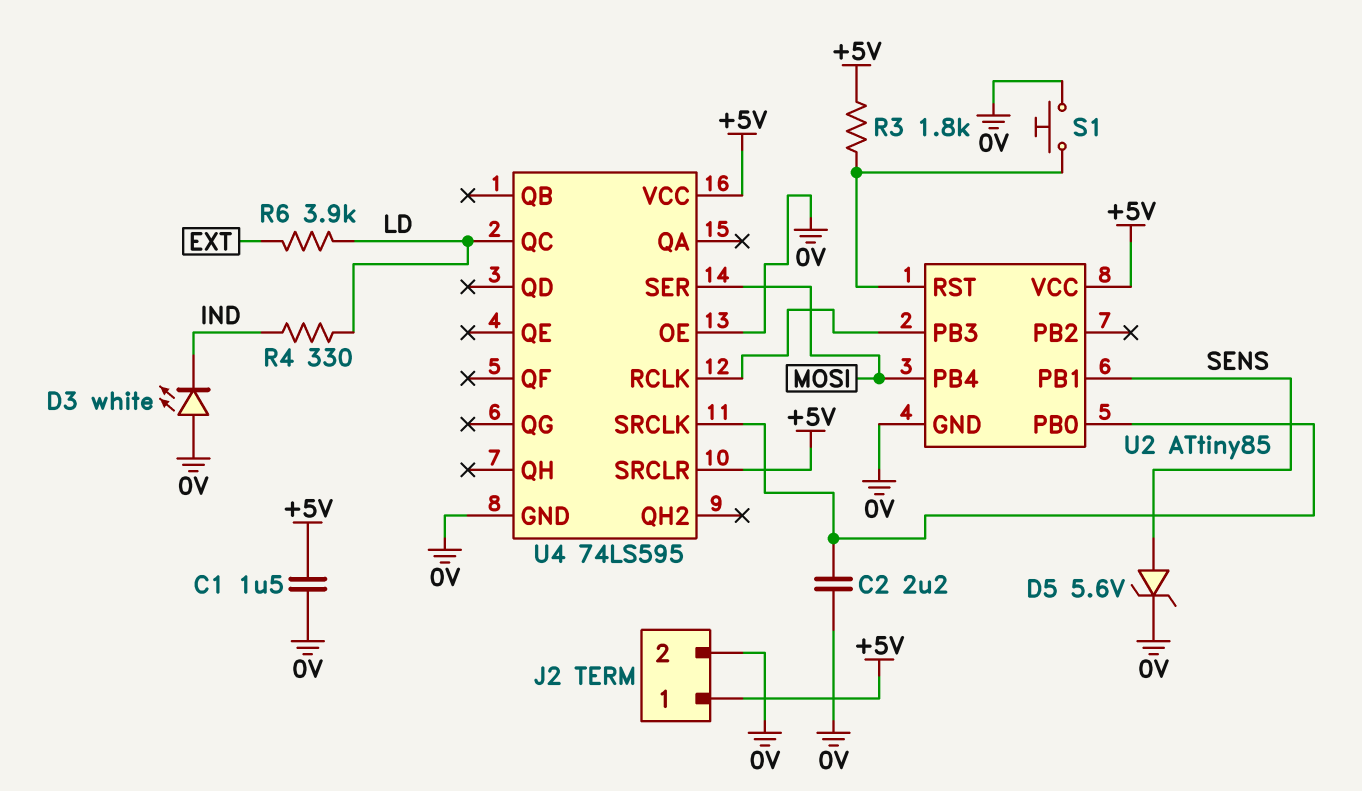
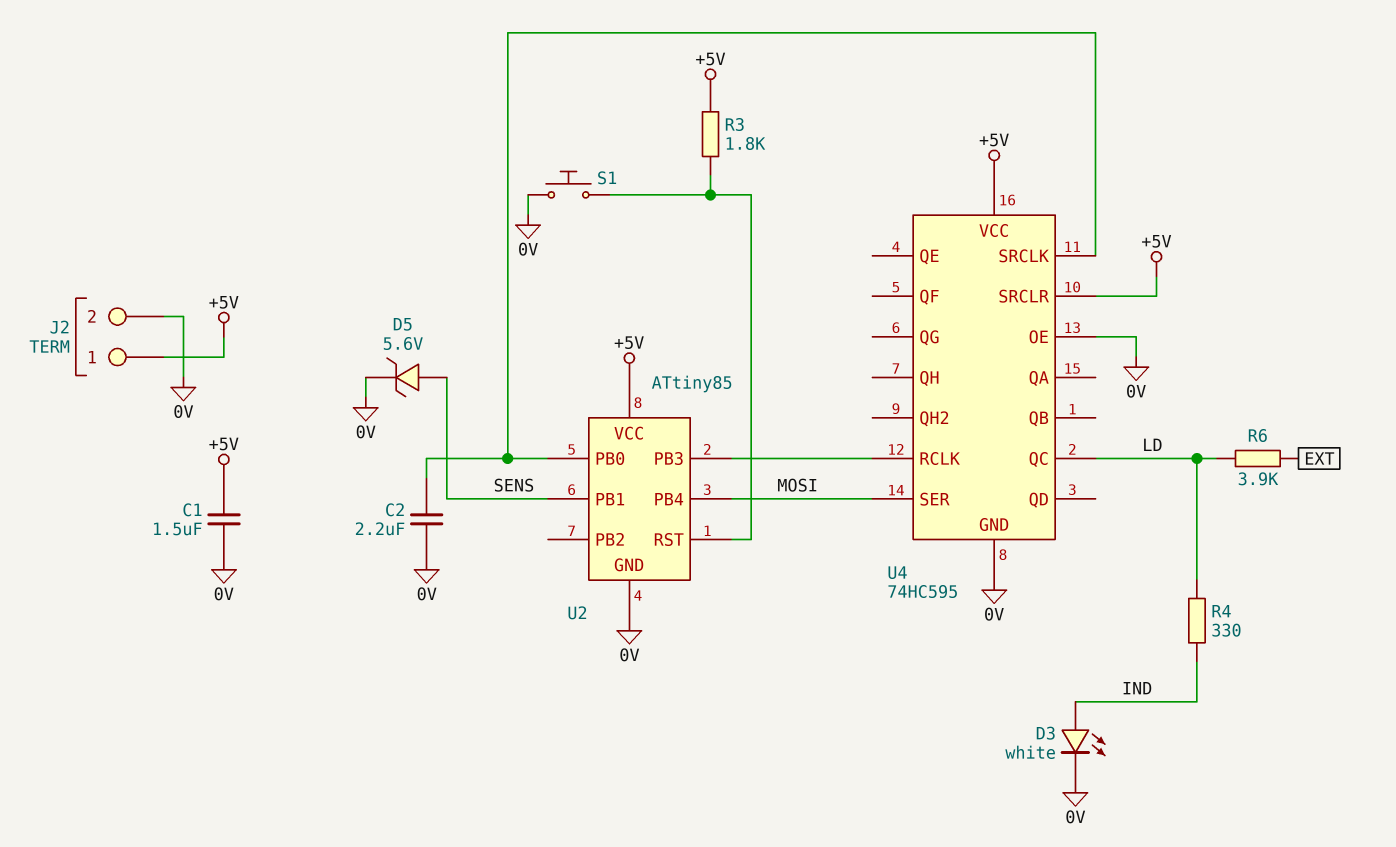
D3: LED white (A 0V, K IND) -> LED white (A IND, K 0V)
U4: 74LS595 -> 74HC595

